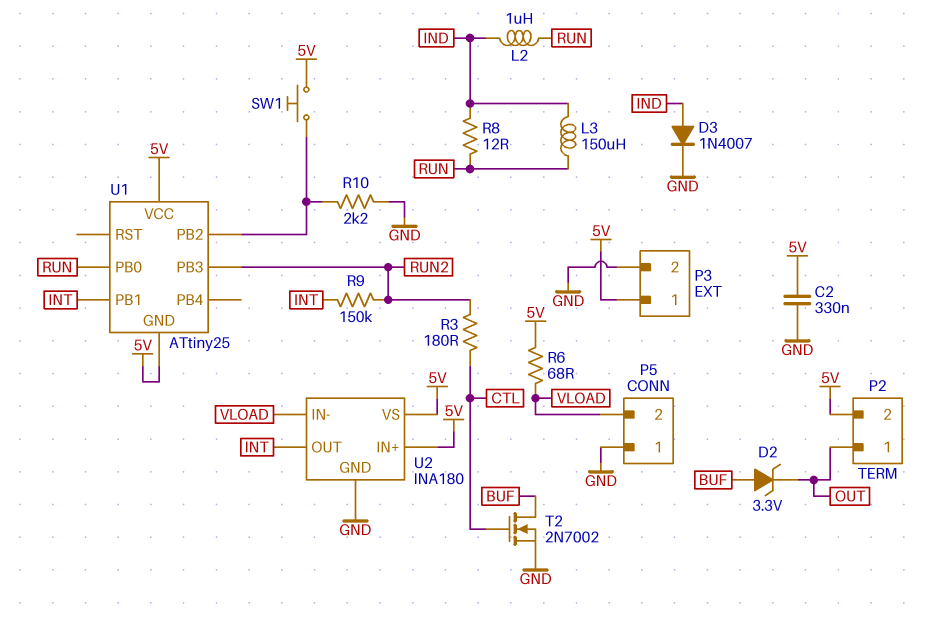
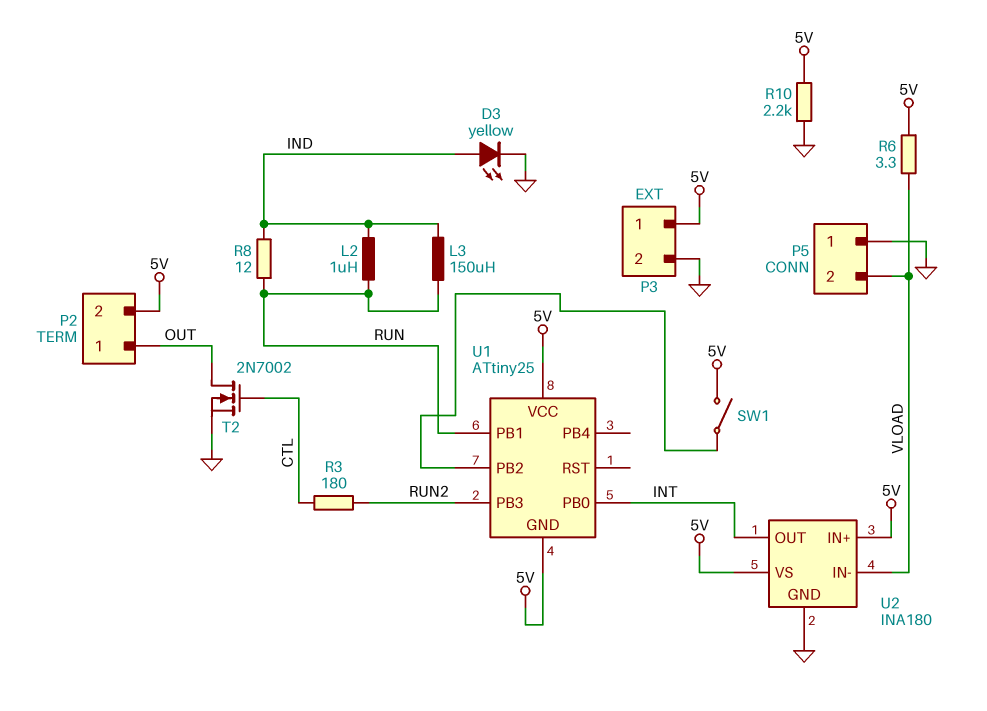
C2: 330nF (5V, GND) -> none
D2: zener 3.3V (A BUF, K OUT) -> none
D3: diode 1N4007 (A IND, K GND) -> LED yellow (A IND, K GND)
R6: 68 (5V, VLOAD) -> 3.3 (5V, VLOAD)
R9: 150k (INT, RUN2) -> none
R10: 2.2k (GND, U1/PB2) -> 2.2k (5V, GND)
SW1: button (5V, U1/PB2) -> switch (5V, U1/PB2)
T2: NMOS 2N7002 (G CTL, D BUF, S GND) -> NMOS 2N7002 (G CTL, D OUT, S GND)
U1 pin PB0: RUN -> INT
U1 pin PB1: INT -> RUN

